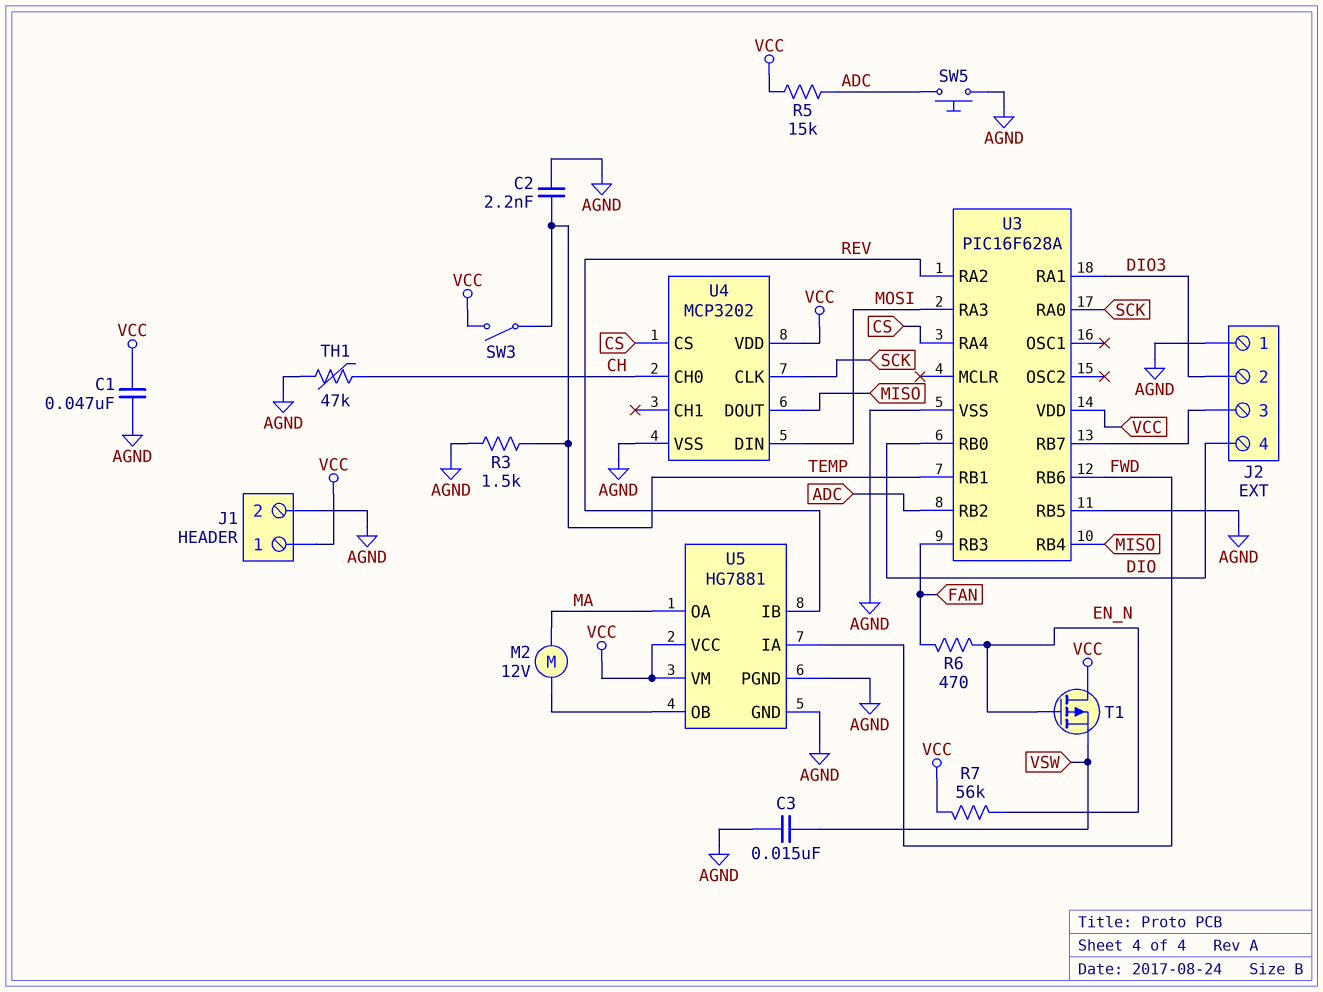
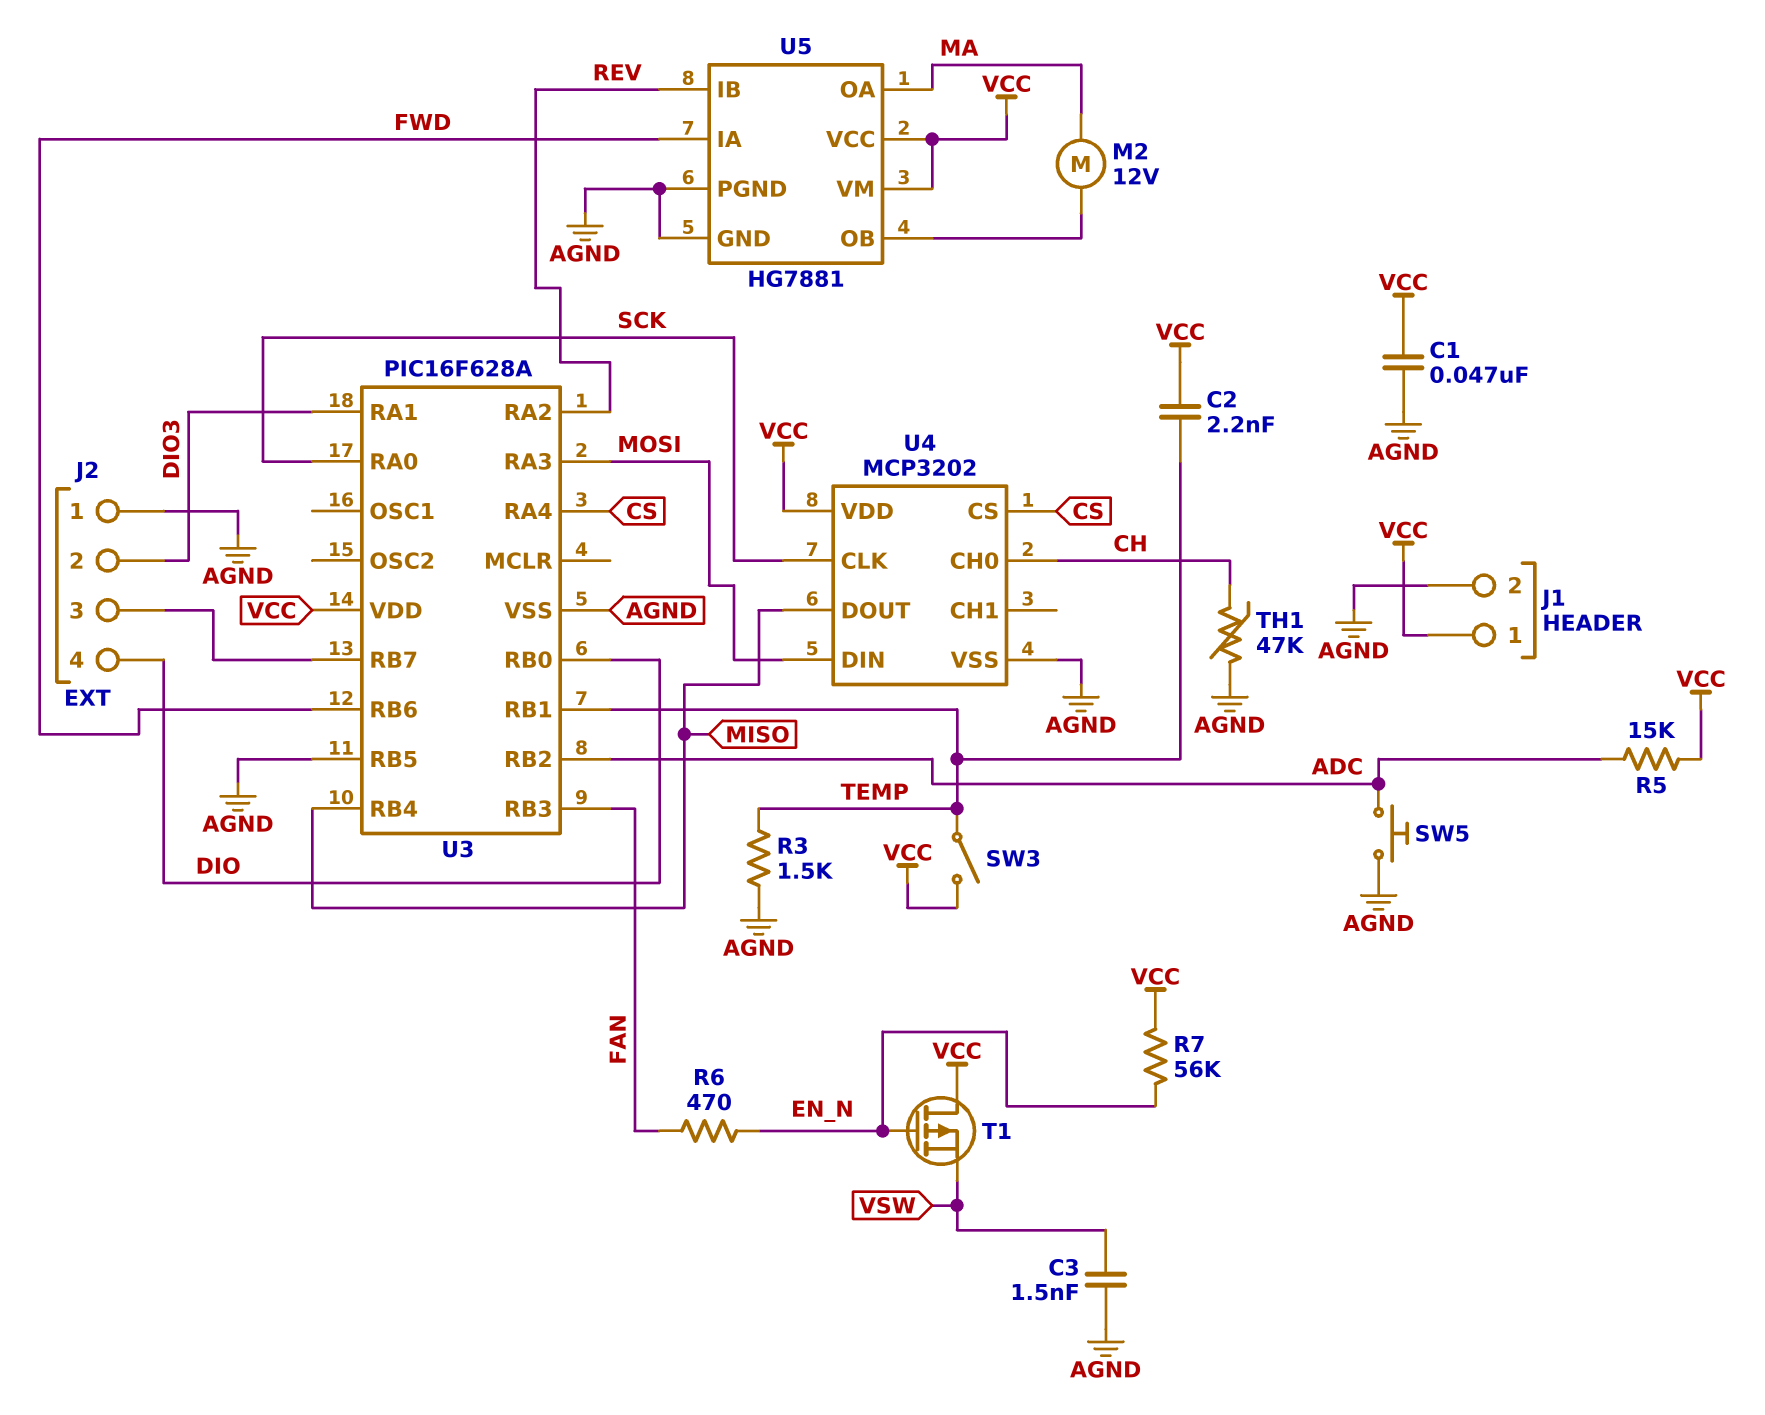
C2: 2.2nF (AGND, TEMP) -> 2.2nF (TEMP, VCC)
C3: 15nF (AGND, VSW) -> 1.5nF (AGND, VSW)

